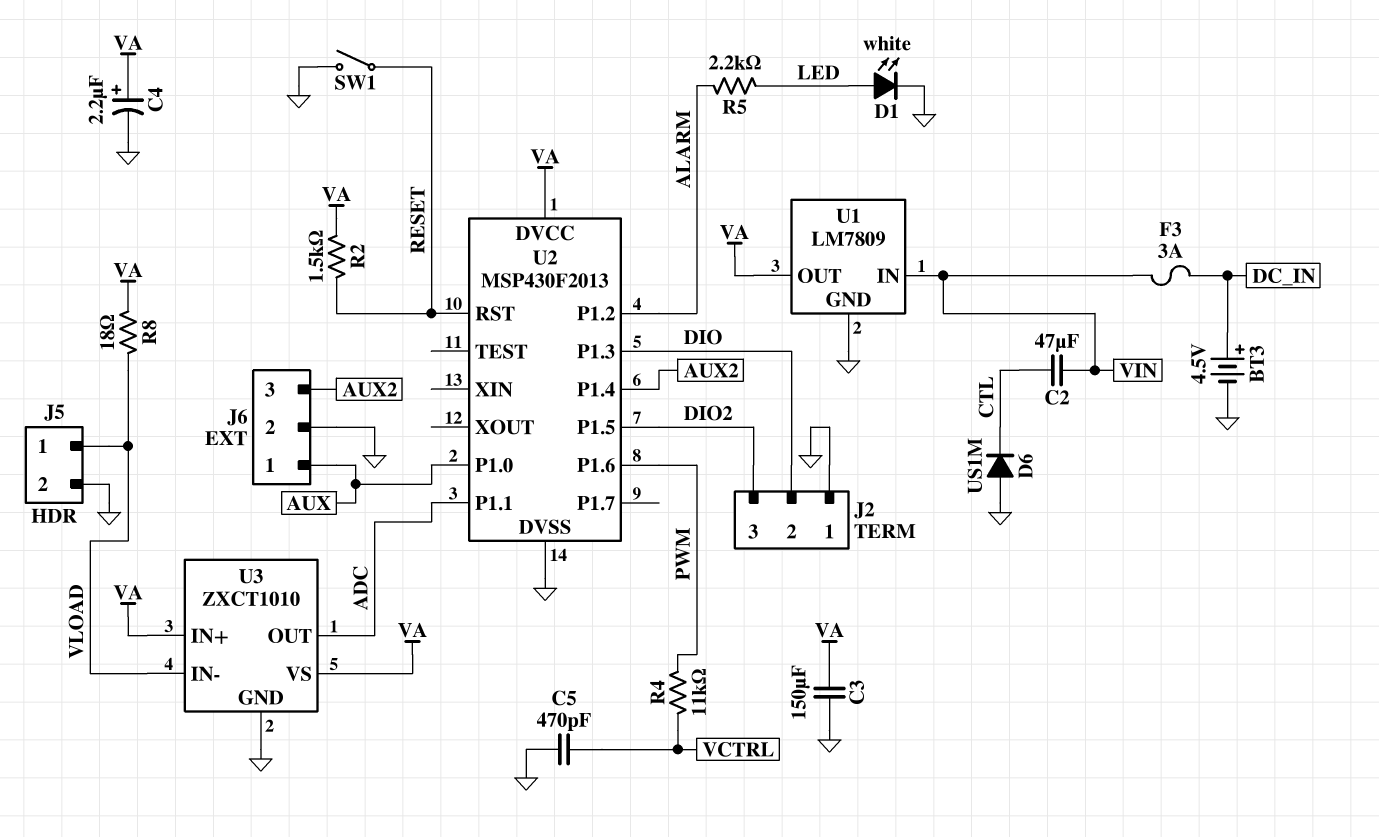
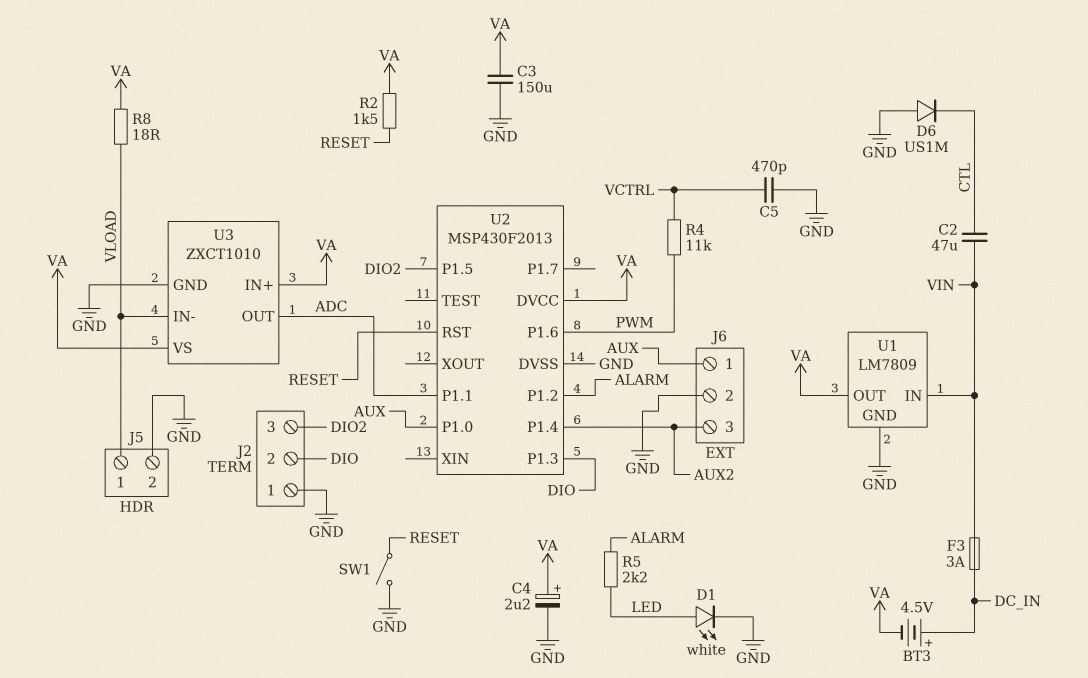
BT3: 4.5V (plus DC_IN, minus GND) -> 4.5V (plus DC_IN, minus VA)

